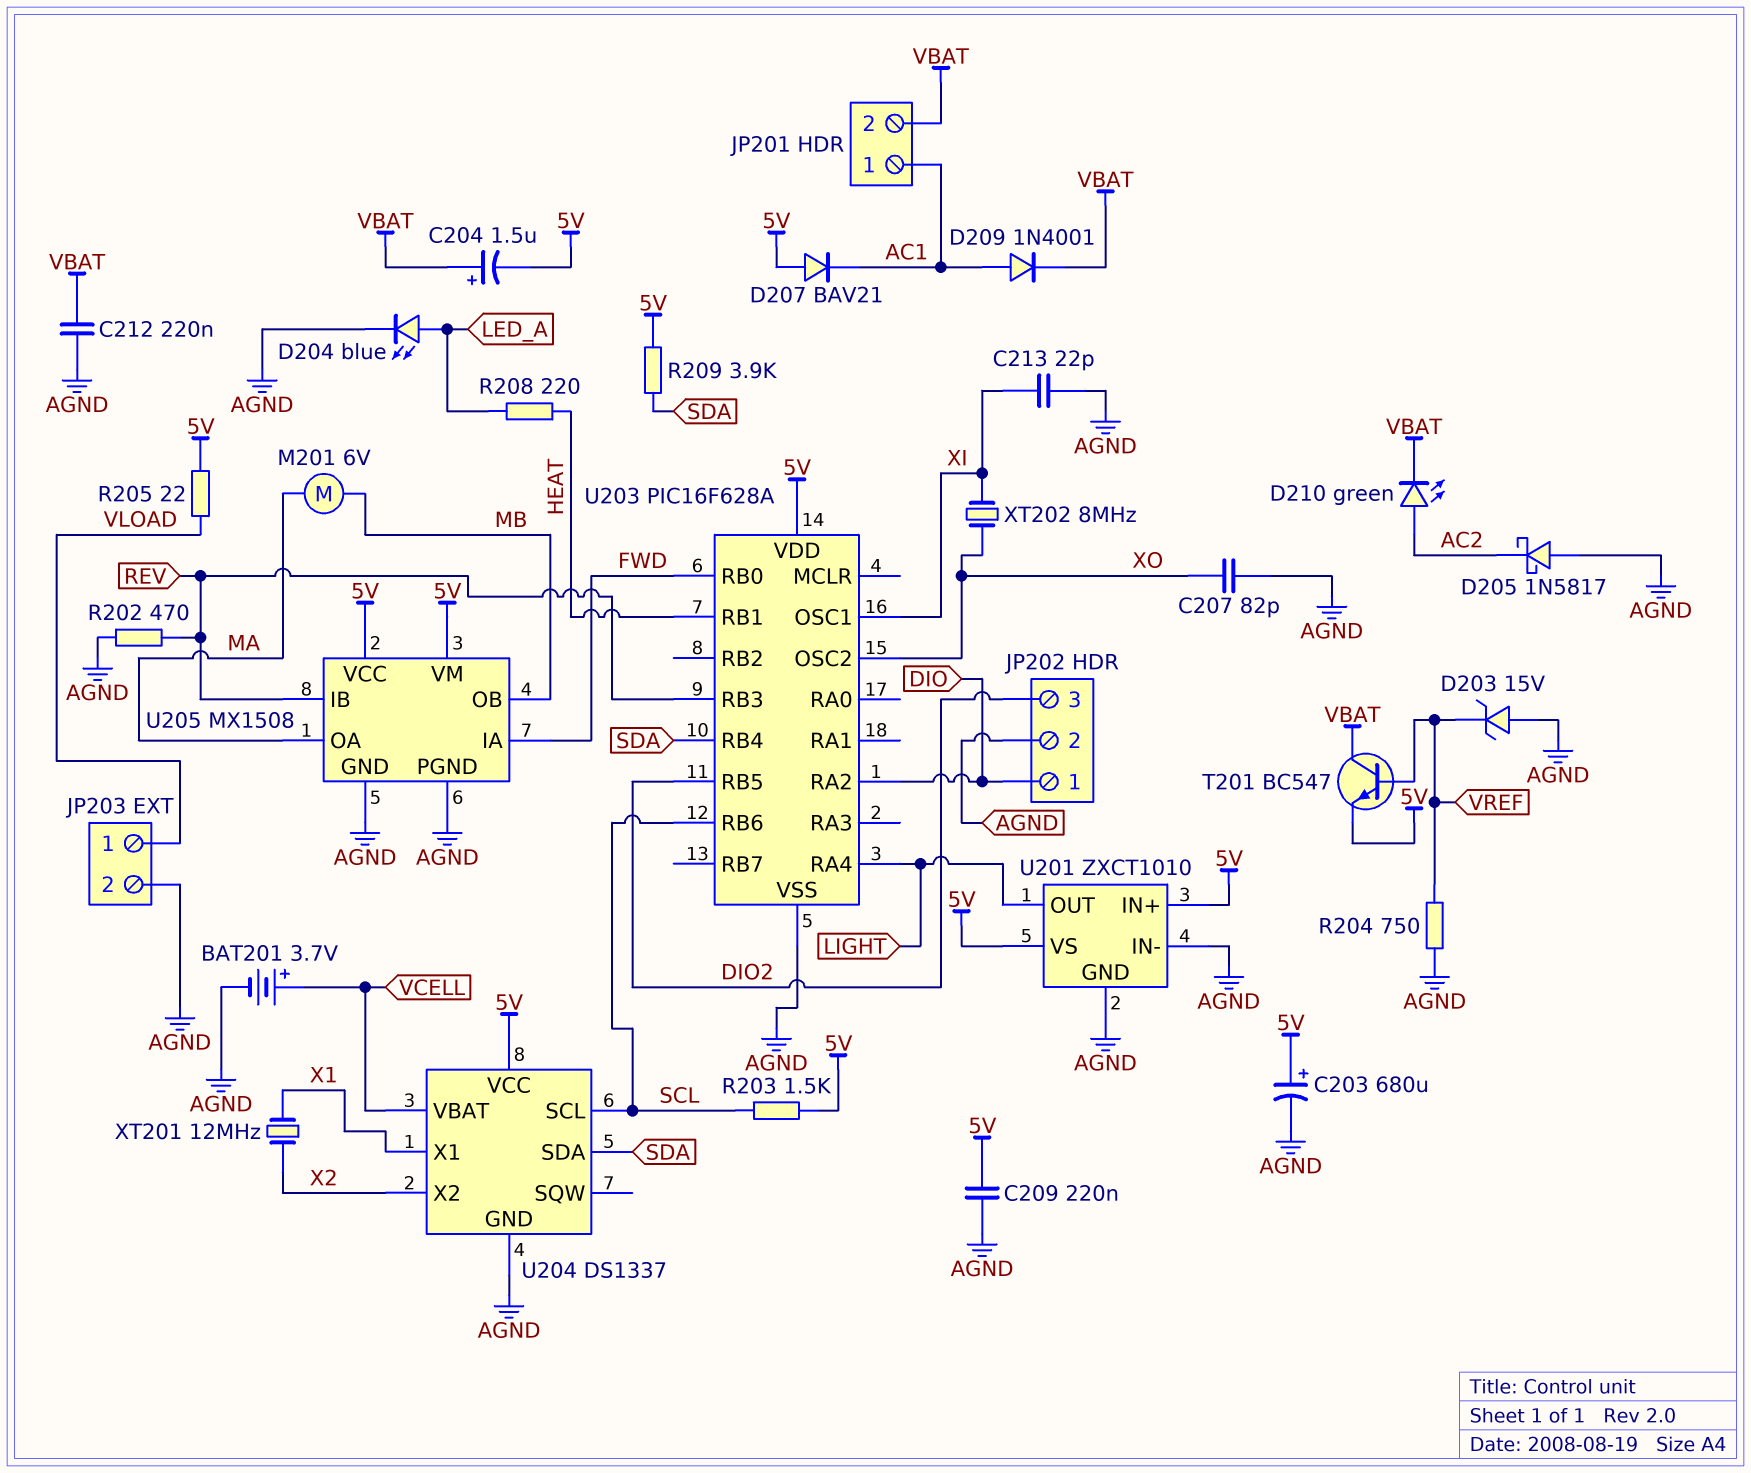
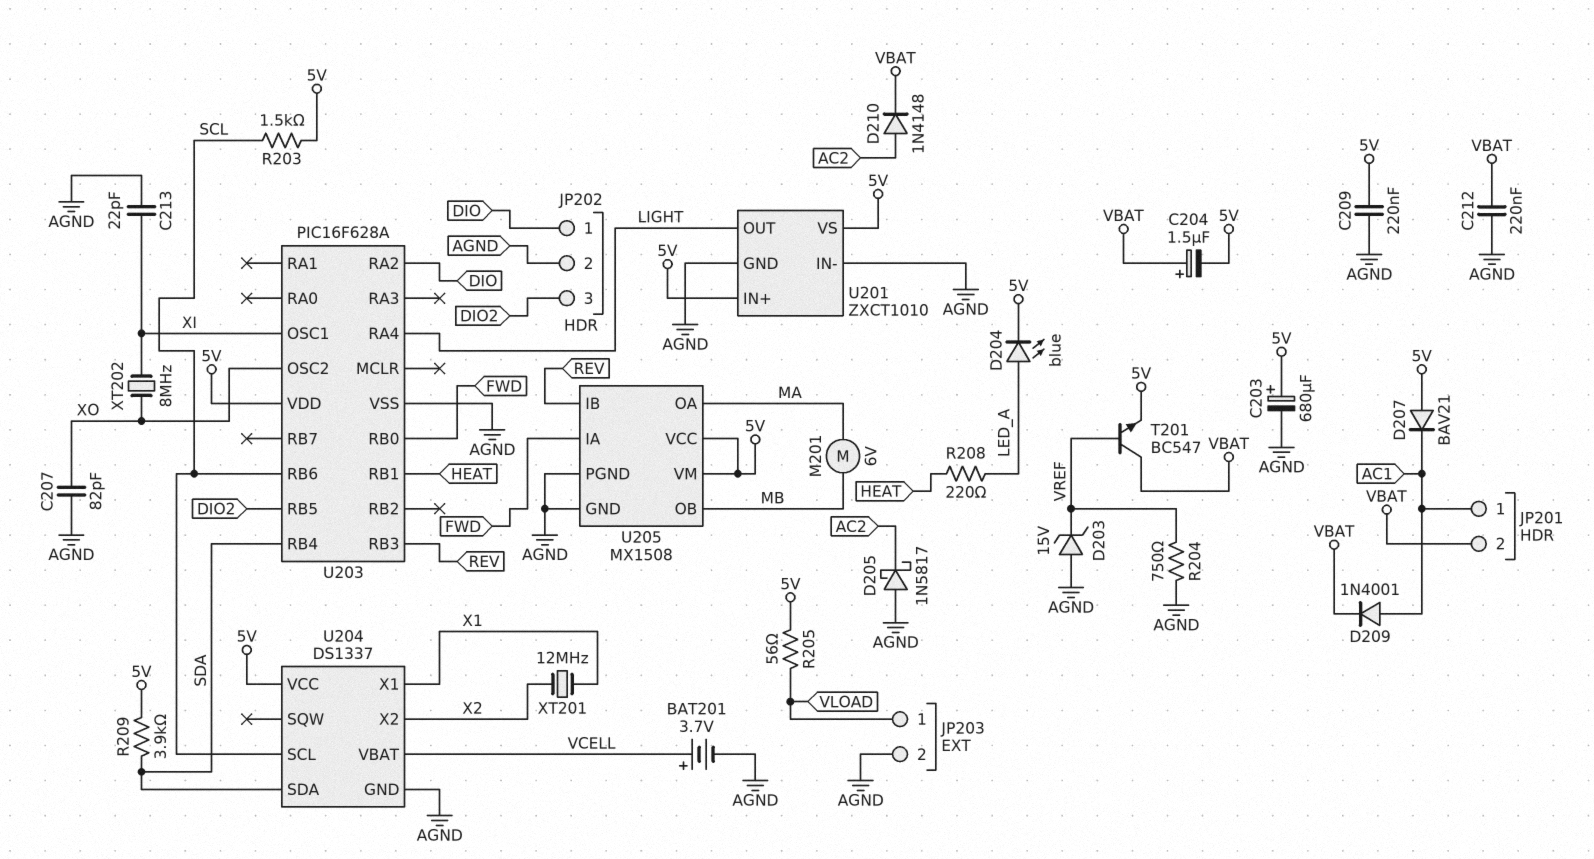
D204: LED blue (A LED_A, K AGND) -> LED blue (A LED_A, K 5V)
D210: LED green (A AC2, K VBAT) -> diode 1N4148 (A AC2, K VBAT)
R202: 470 (AGND, REV) -> none
R205: 22 (5V, VLOAD) -> 56 (5V, VLOAD)

